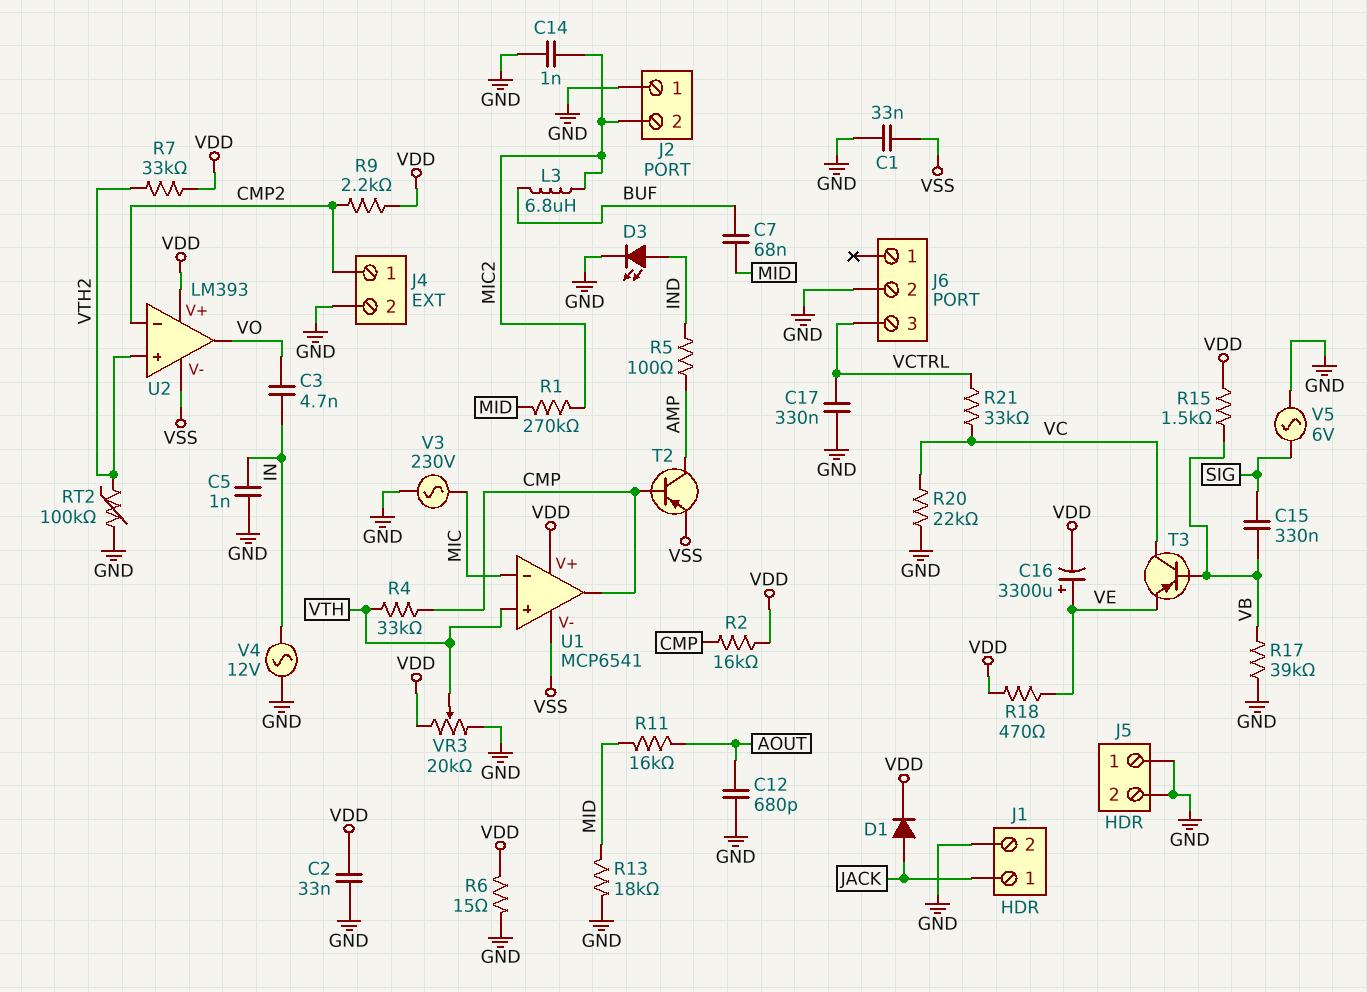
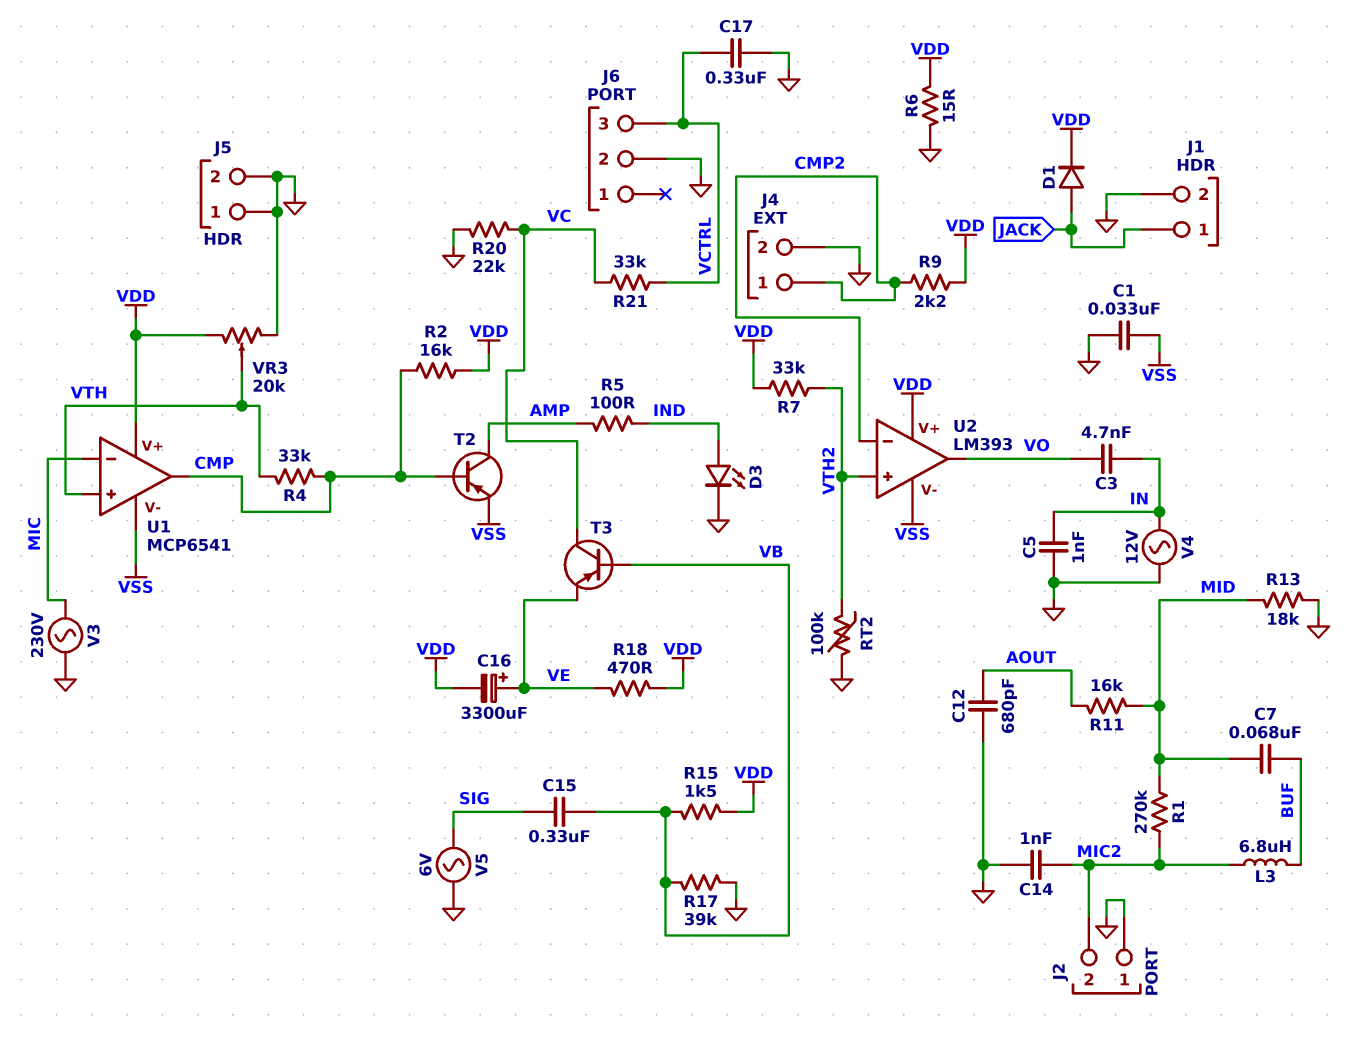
C2: 33nF (GND, VDD) -> none

